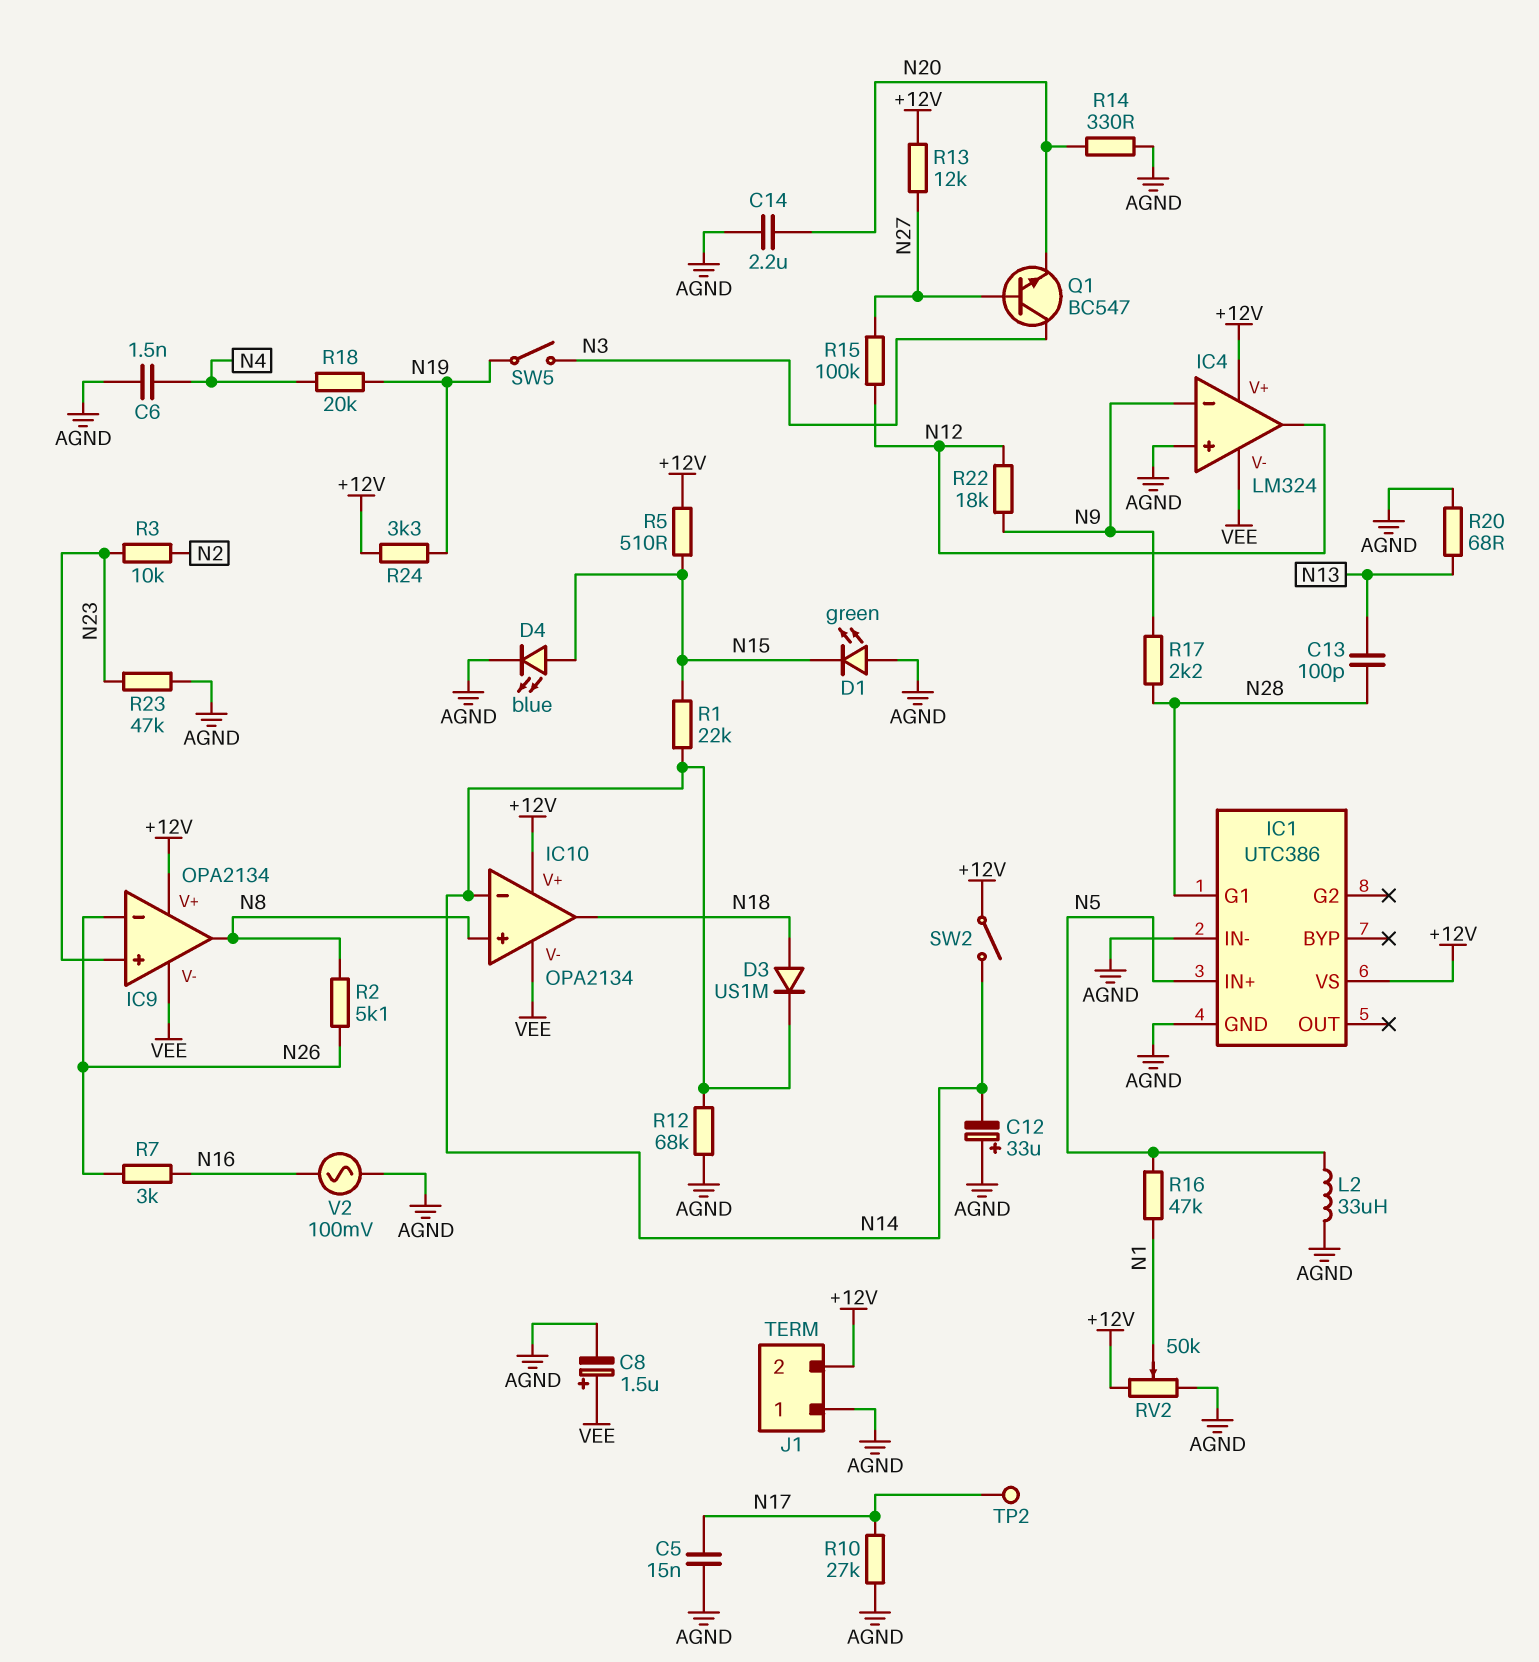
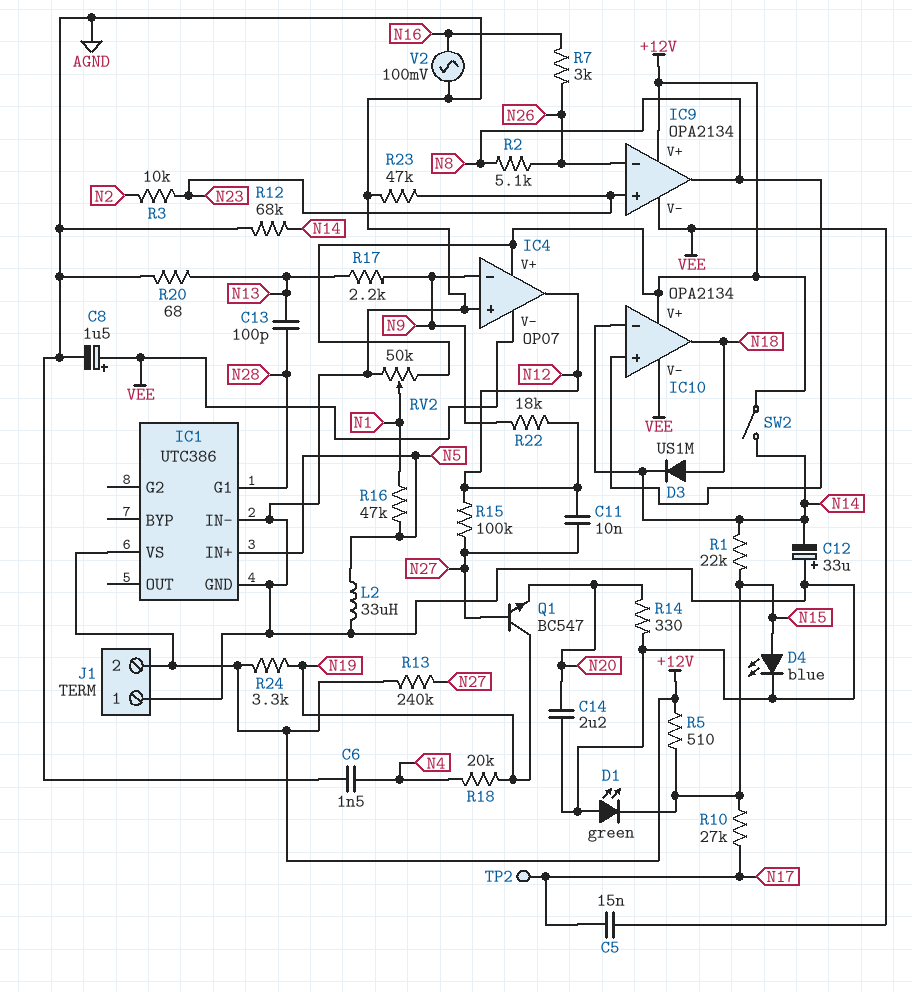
C5: 15nF (AGND, N17) -> 15nF (N17, VEE)
C11: none -> 10nF (N12, N27)
IC4: LM324 -> OP07
Q1: NPN BC547 (B N27, C N3, E N20) -> NPN BC547 (B N27, C N19, E N20)
R10: 27k (AGND, N17) -> 27k (N15, N17)
R13: 12k (+12V, N27) -> 240k (+12V, N27)
R17: 2.2k (N9, N28) -> 2.2k (N9, N13)
SW5: switch (N3, N19) -> none

